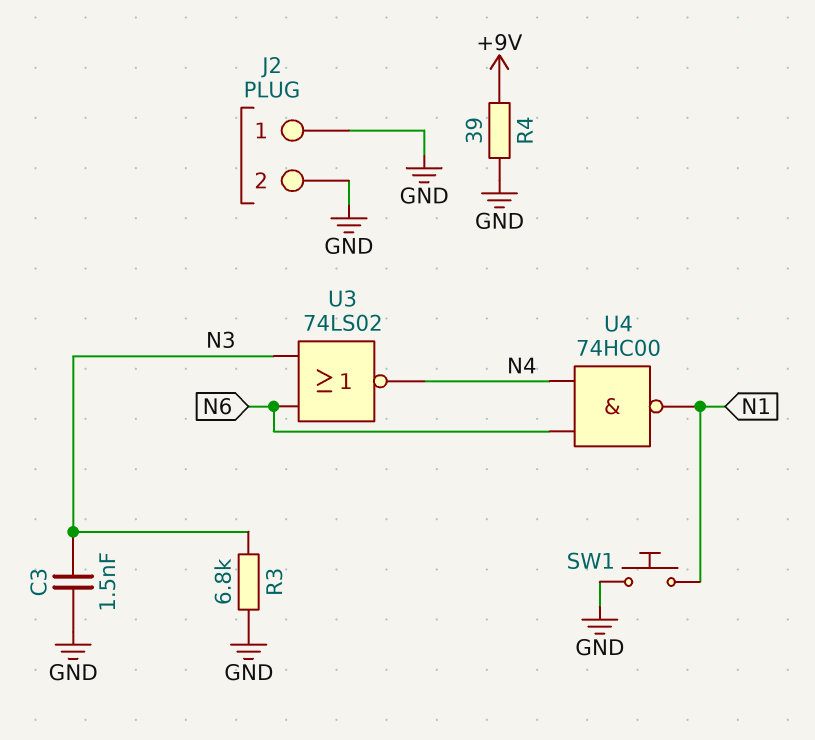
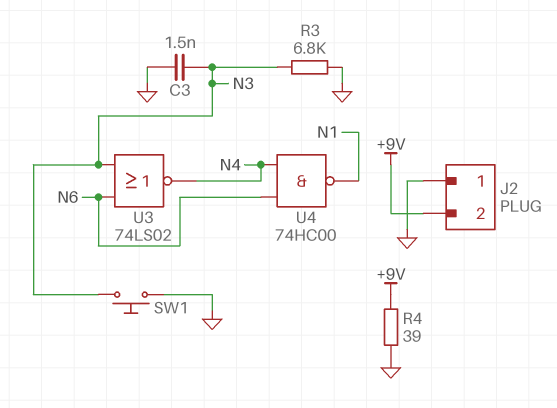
J2 pin 2: GND -> +9V
SW1: button (GND, N1) -> button (GND, N3)

